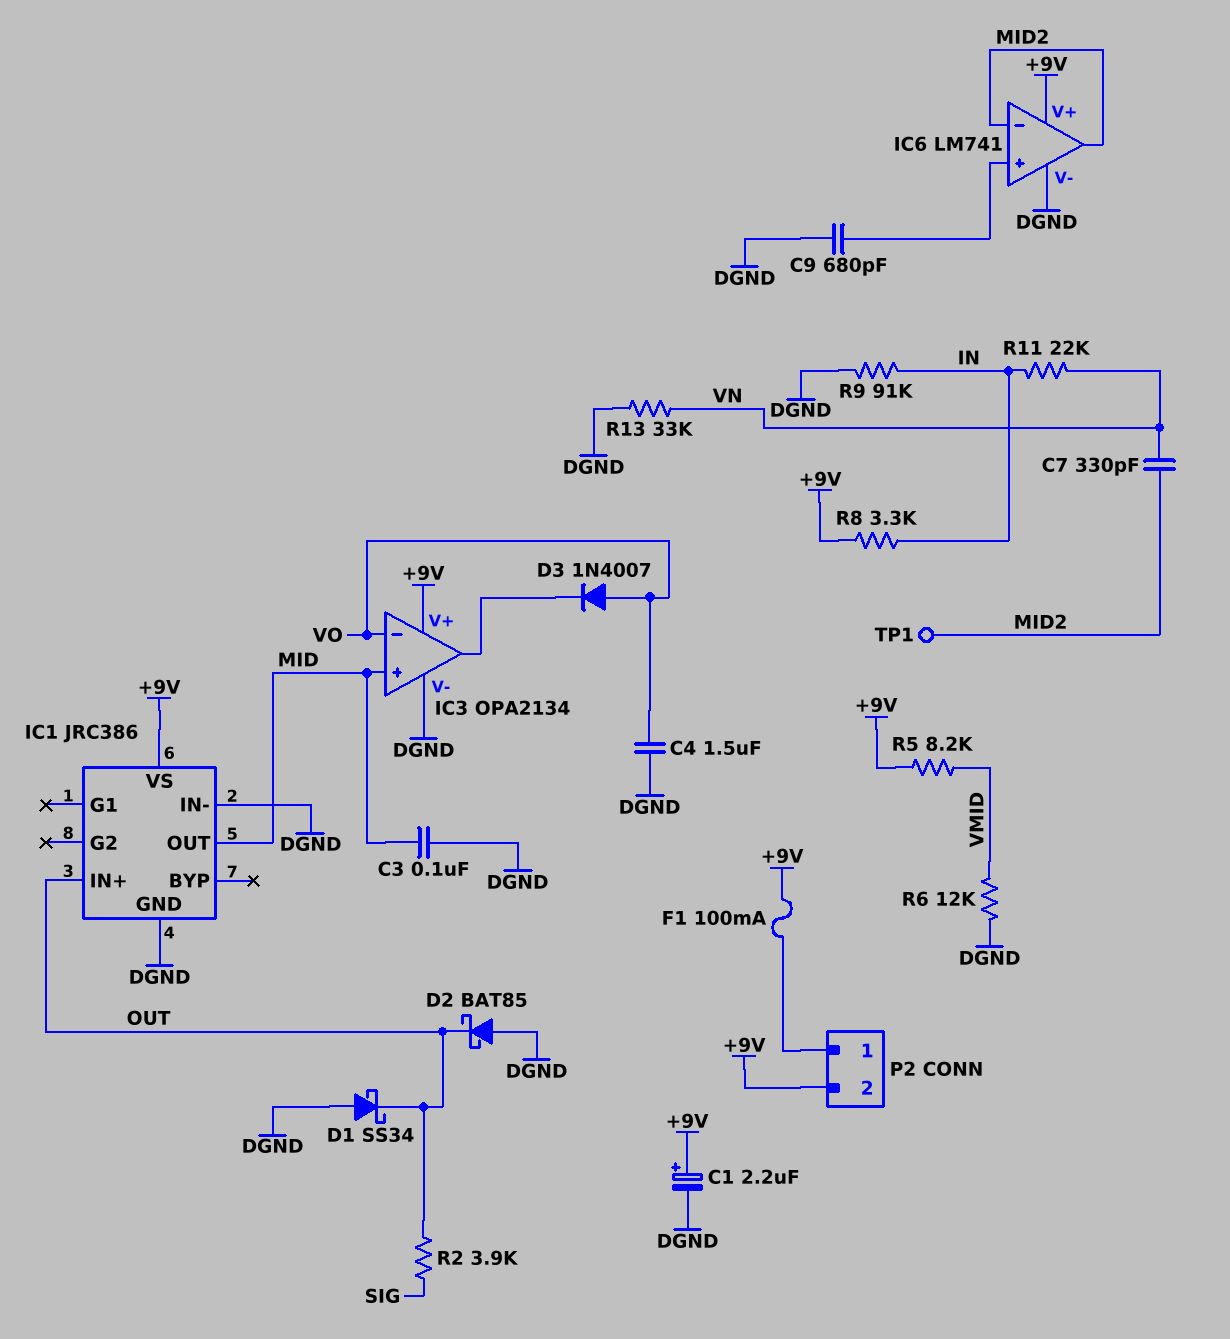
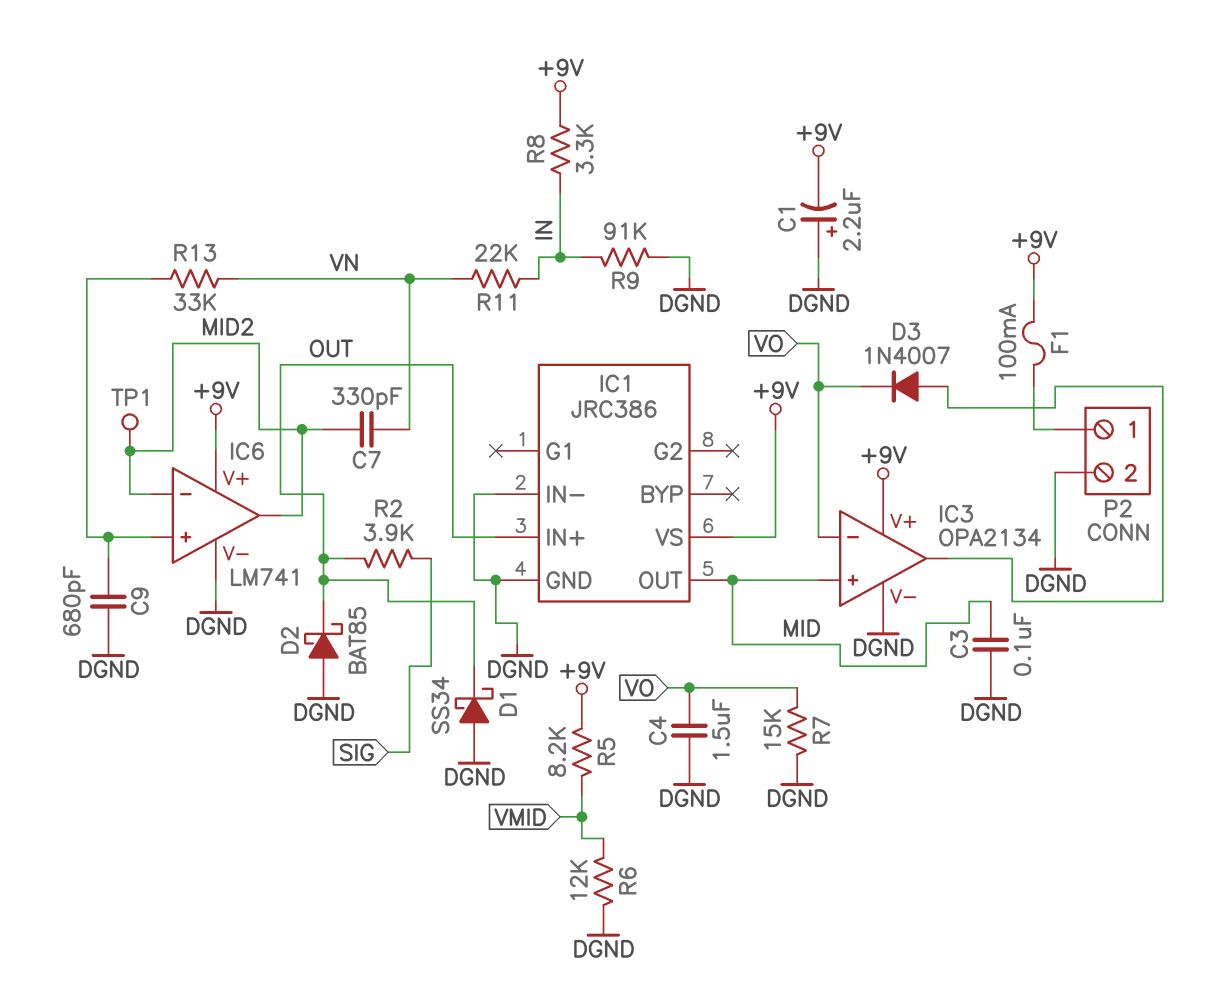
C1: 2.2uF (plus +9V, minus DGND) -> 2.2uF (plus DGND, minus +9V)
D3: diode 1N4007 (A VO, K IC3/out) -> diode 1N4007 (A IC3/out, K VO)
P2 pin 2: +9V -> DGND
R7: none -> 15k (DGND, VO)
R13: 33k (DGND, VN) -> 33k (IC6/in+, VN)

